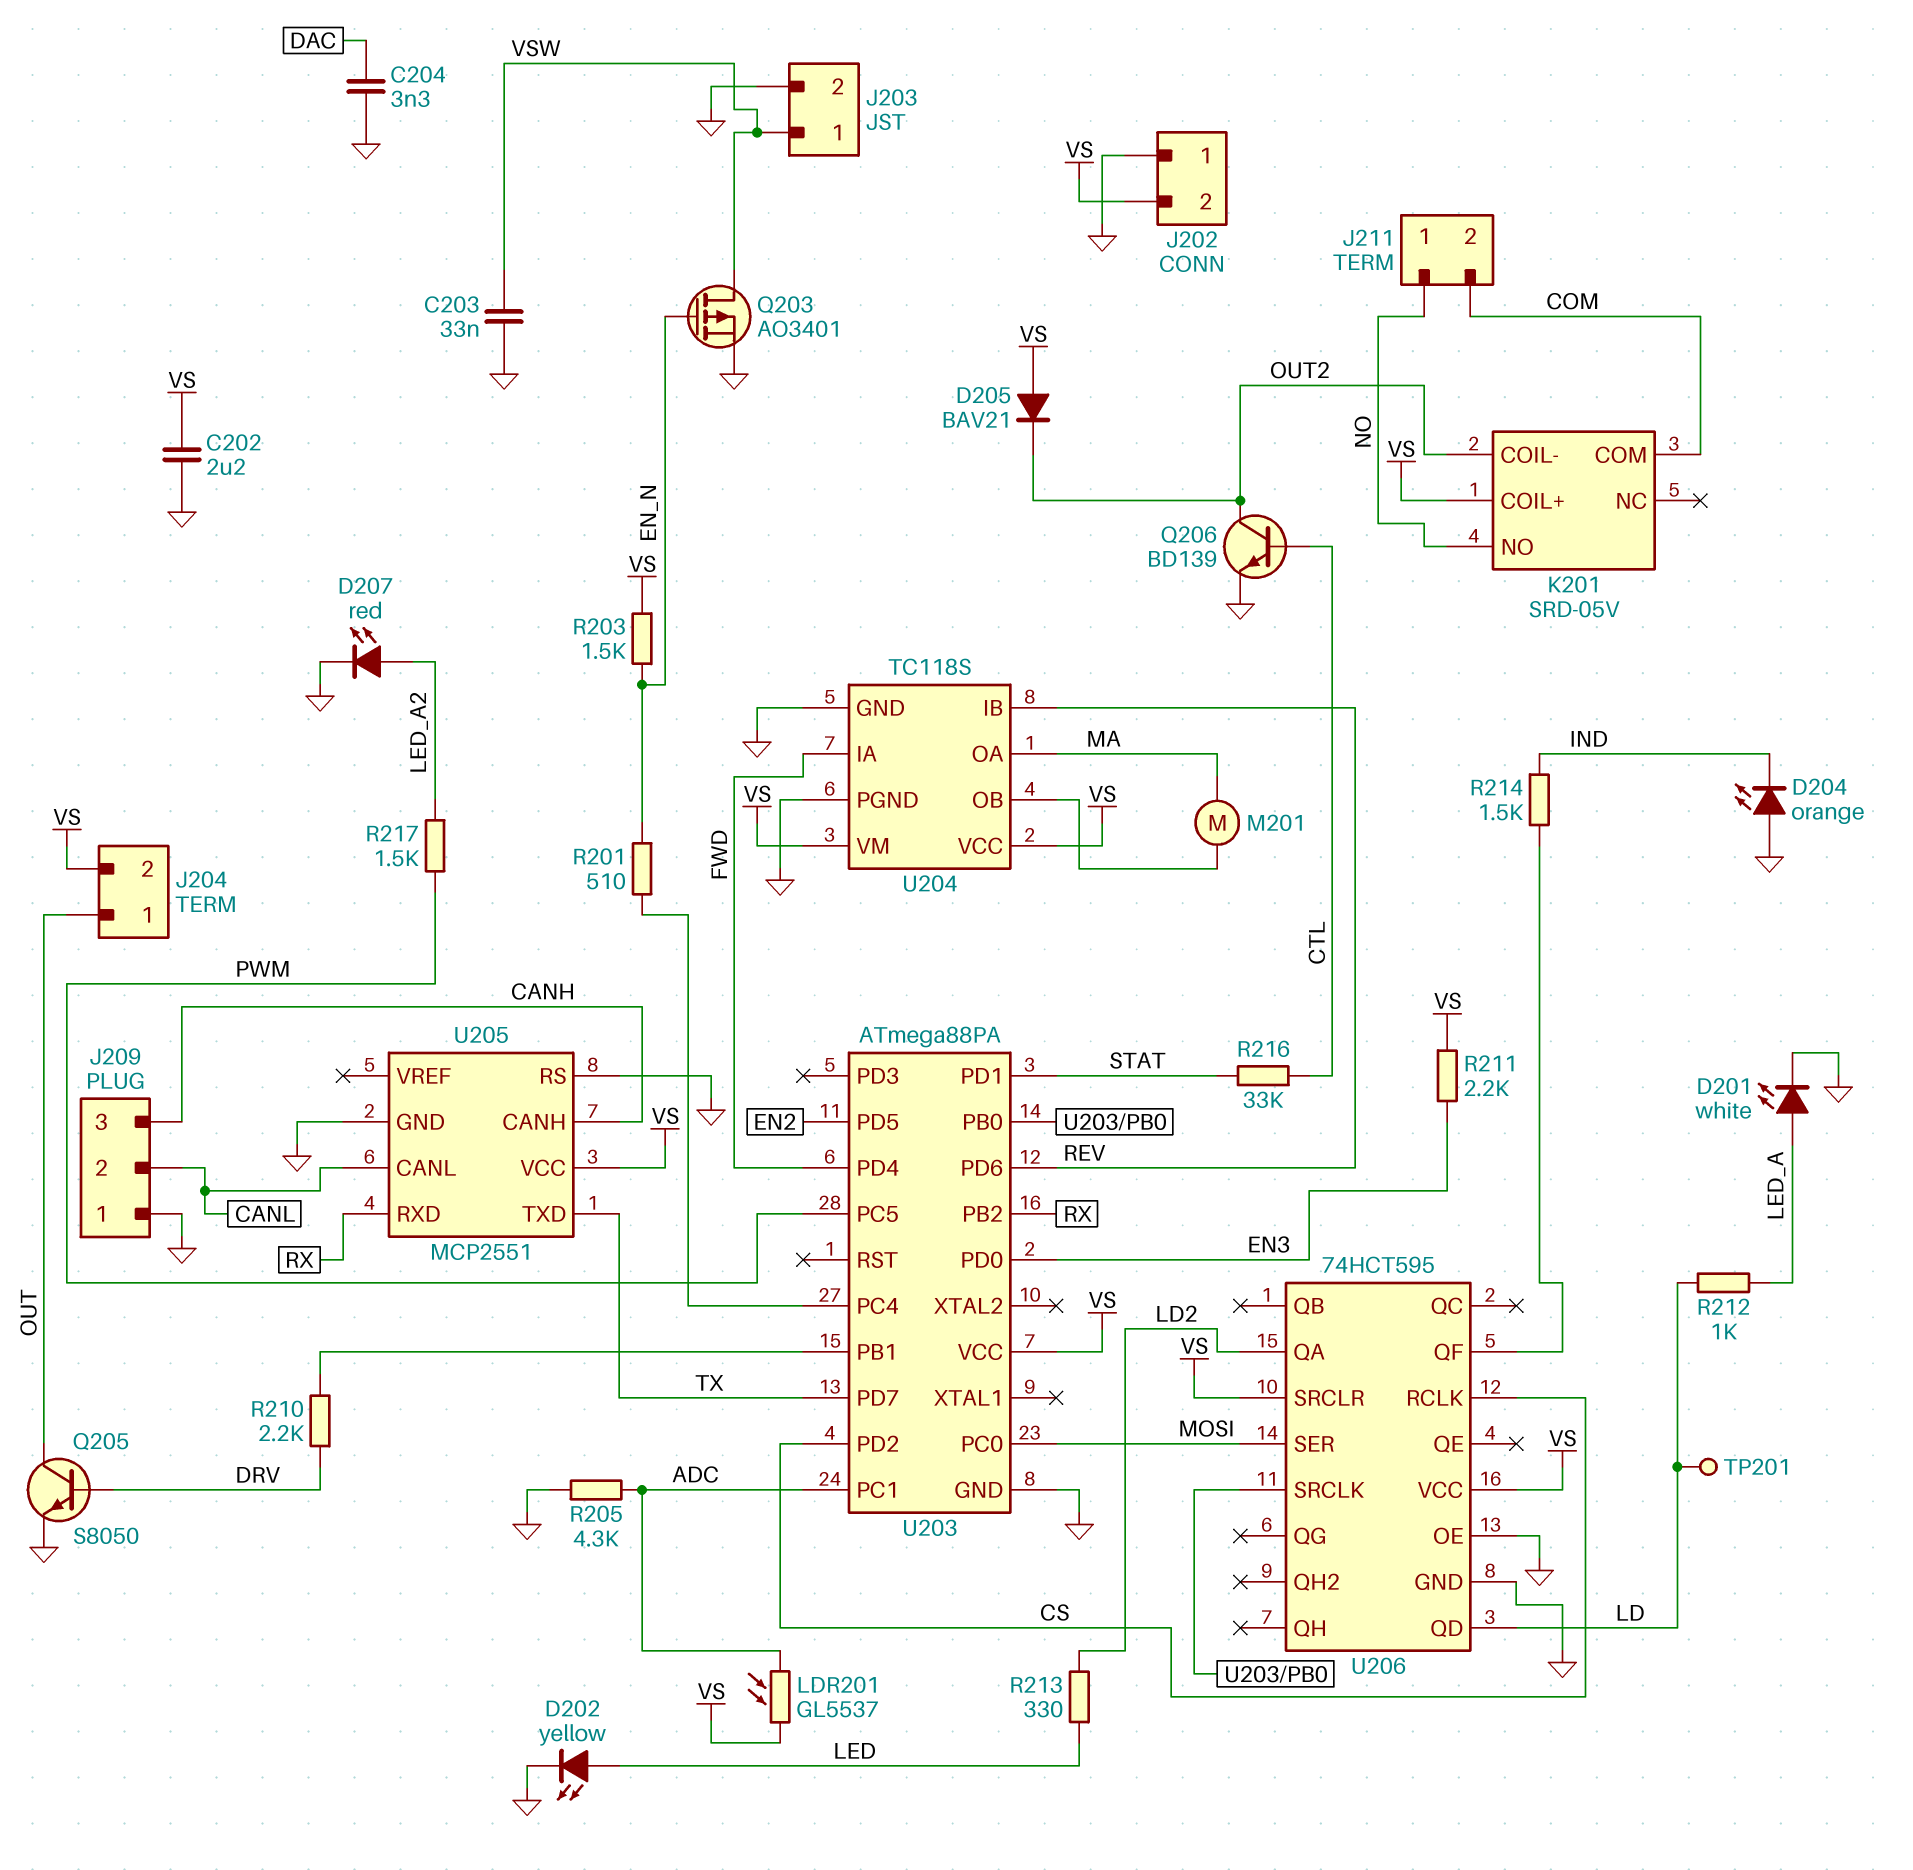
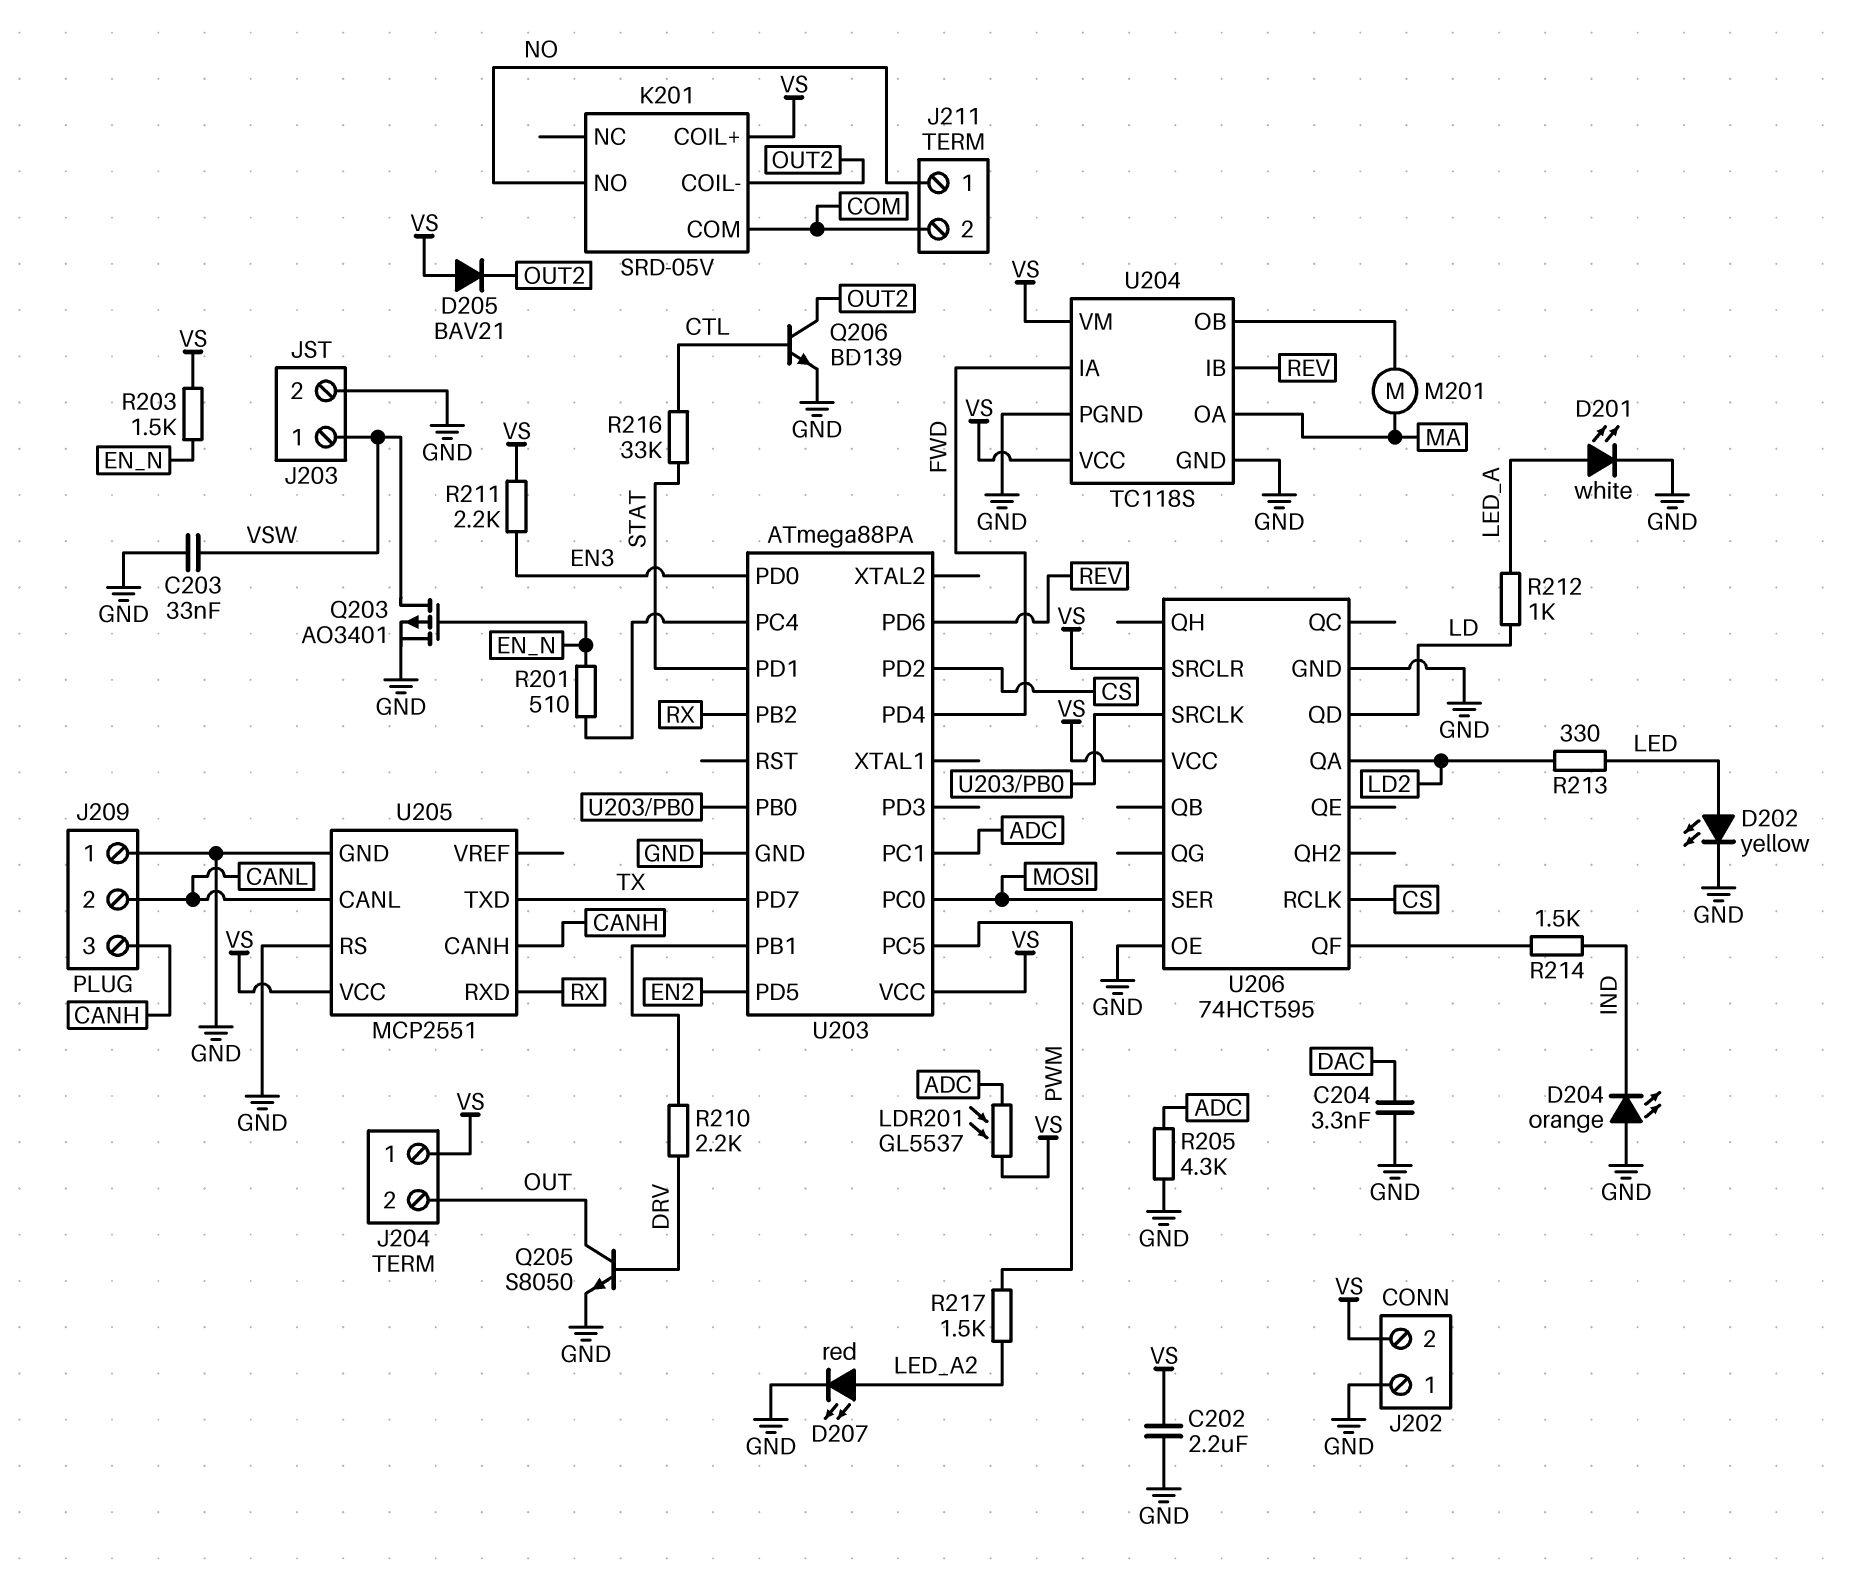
J204 pin 1: OUT -> VS
J204 pin 2: VS -> OUT
TP201: test point (LD) -> none

